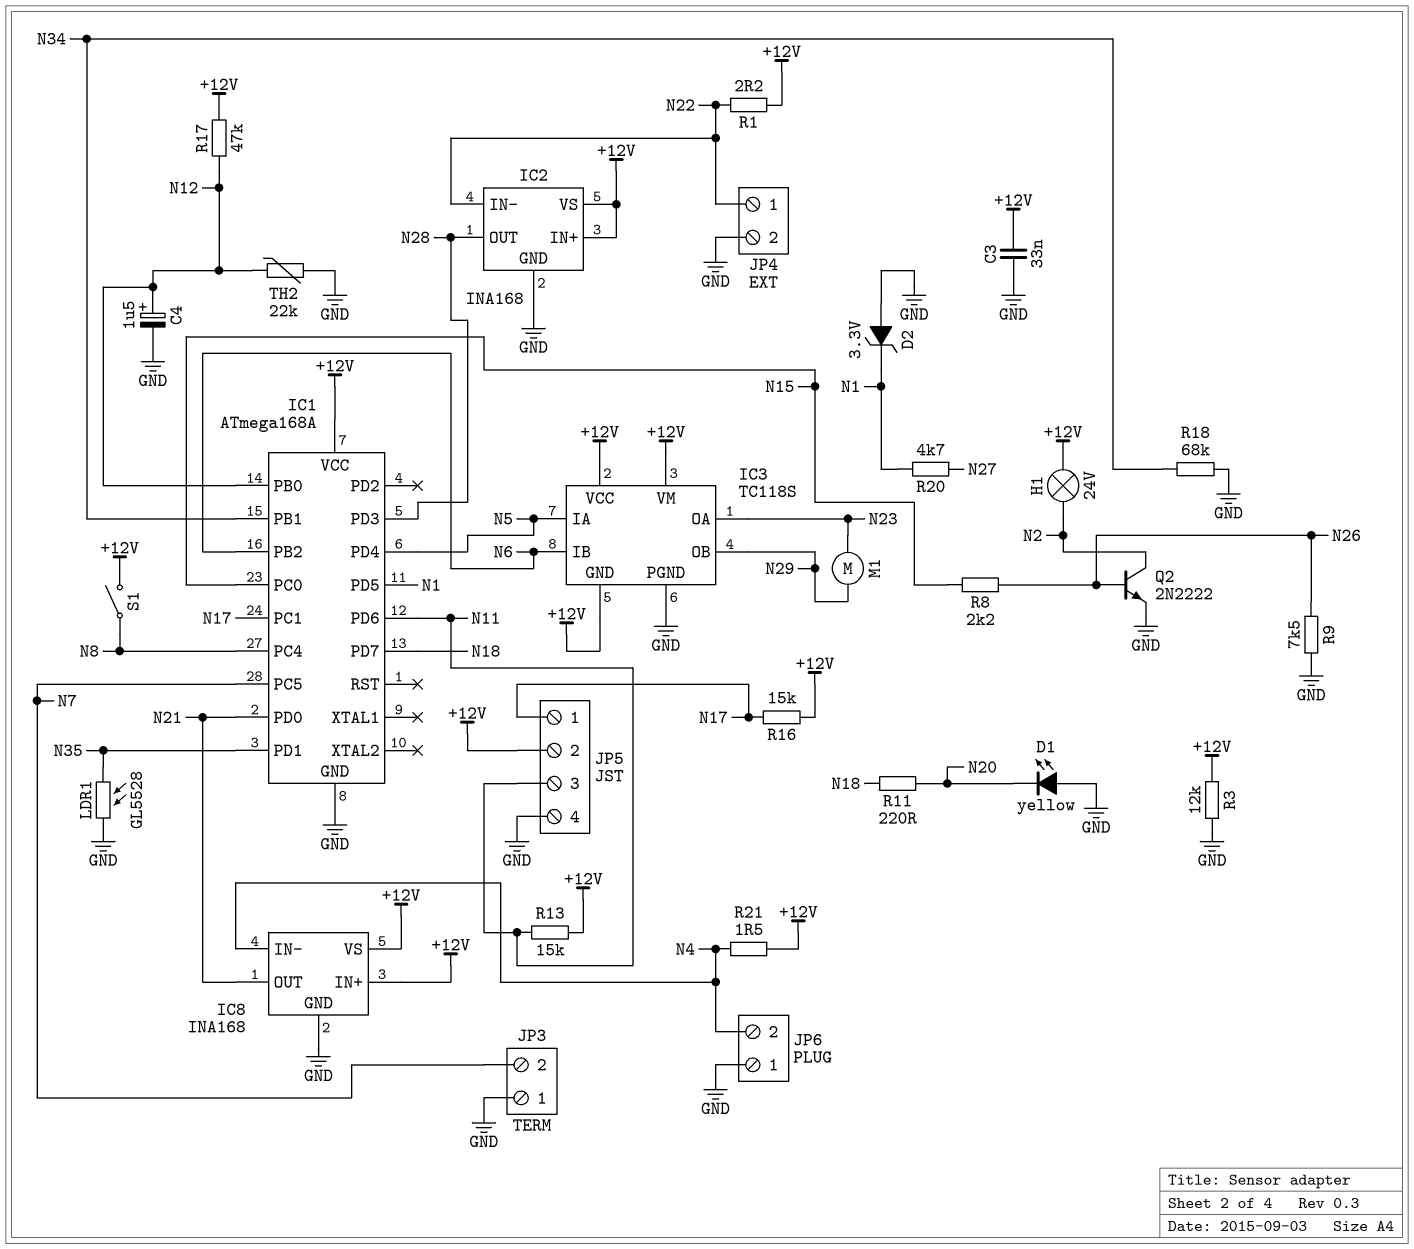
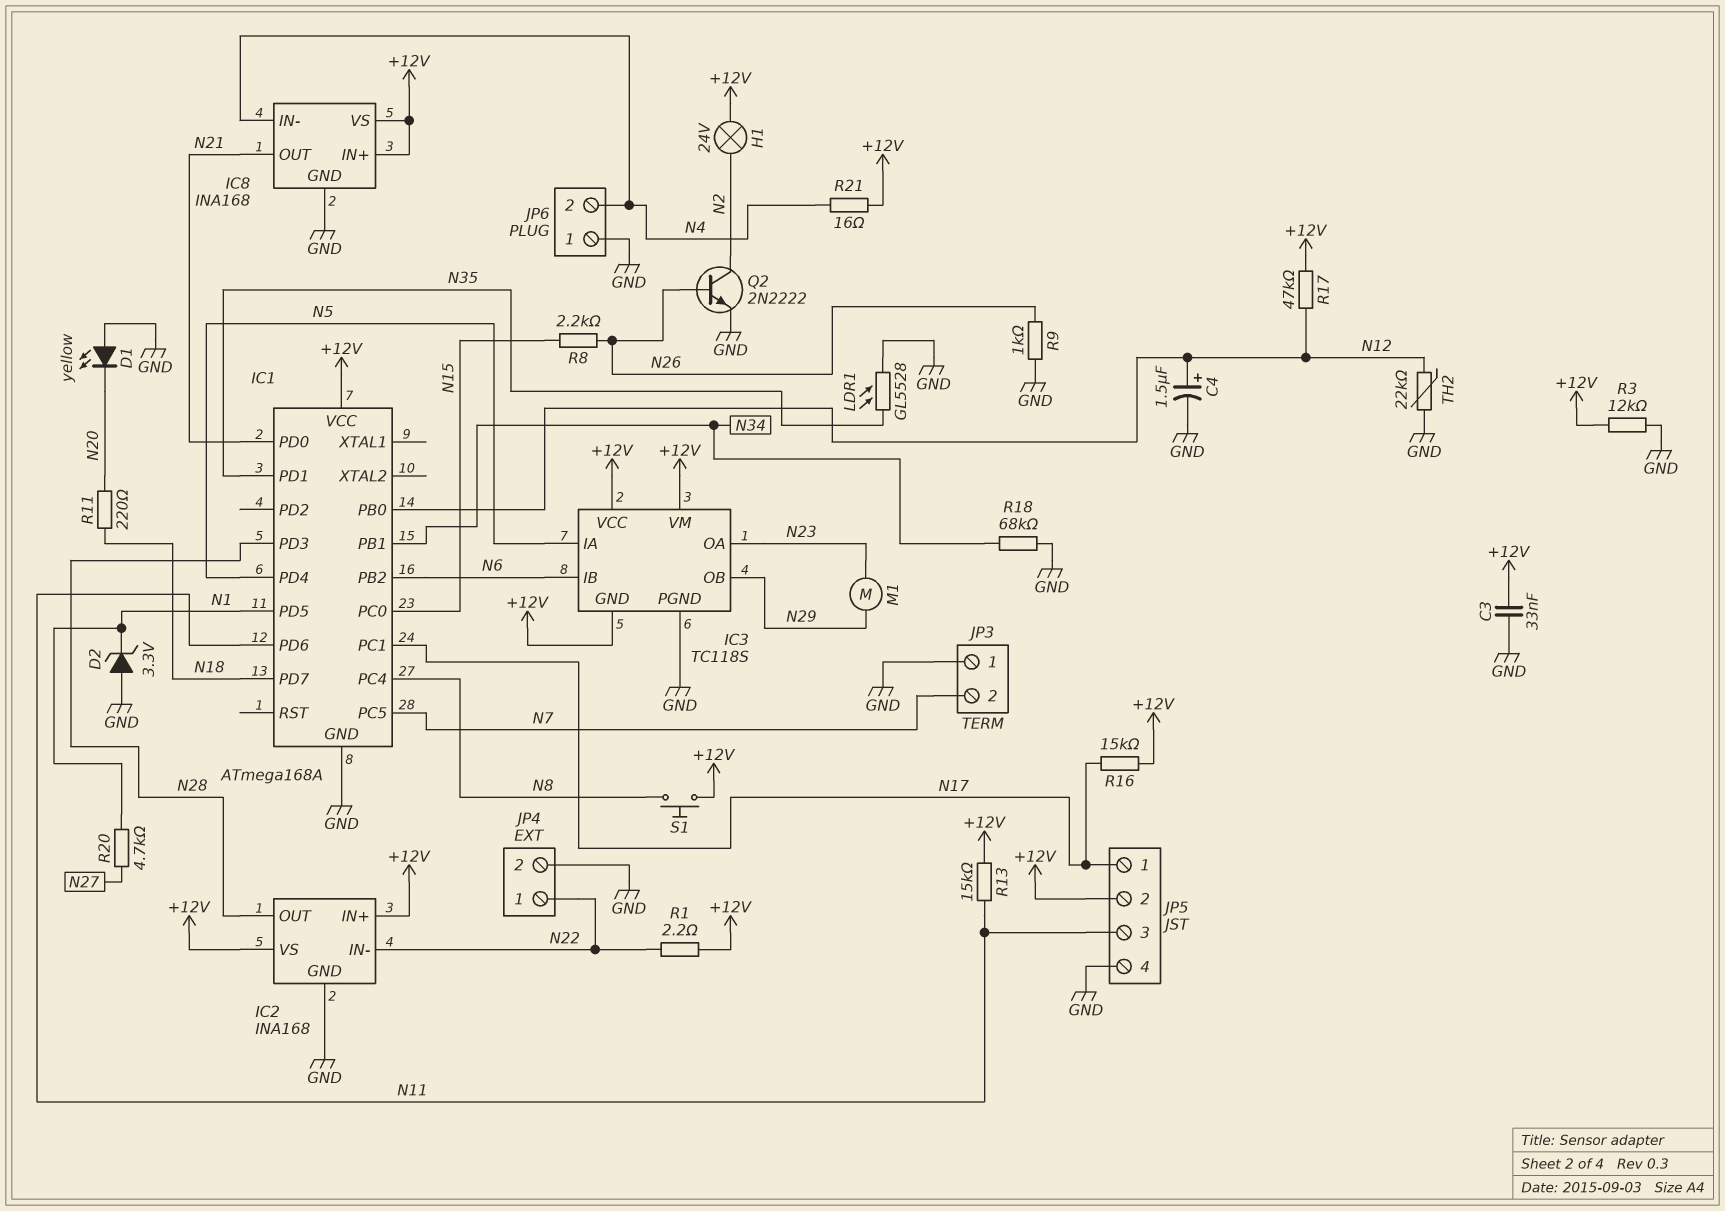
R9: 7.5k (GND, N26) -> 1k (GND, N26)
R21: 1.5 (+12V, N4) -> 16 (+12V, N4)
S1: switch (+12V, N8) -> button (+12V, N8)

